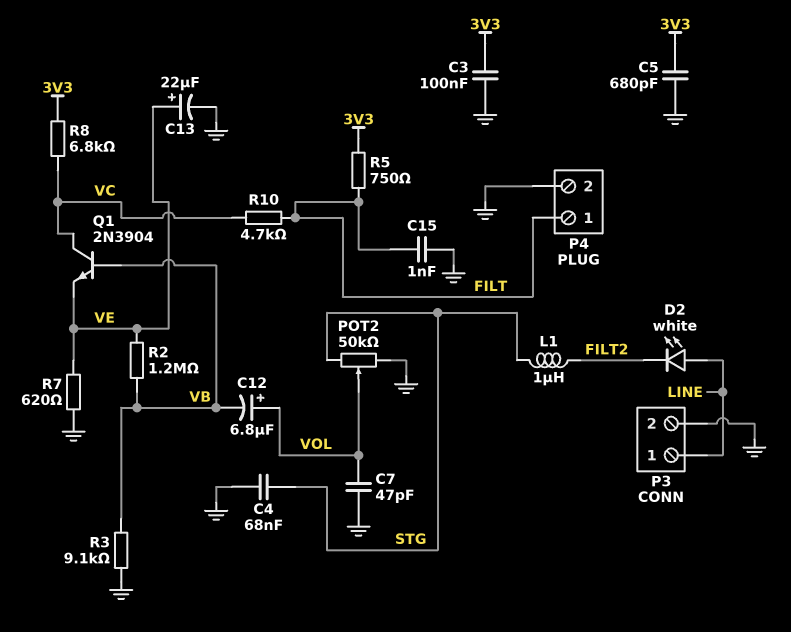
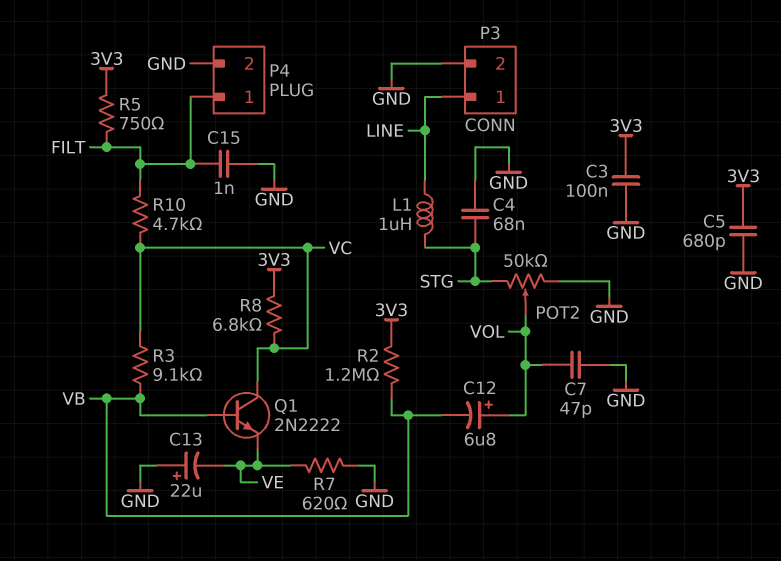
C13: 22uF (plus VE, minus GND) -> 22uF (plus GND, minus VE)
D2: LED white (A LINE, K FILT2) -> none
L1: 1uH (FILT2, STG) -> 1uH (LINE, STG)
Q1: NPN 2N3904 (B VB, C VC, E VE) -> NPN 2N2222 (B VB, C VC, E VE)
R2: 1.2M (VB, VE) -> 1.2M (3V3, VB)
R3: 9.1k (GND, VB) -> 9.1k (VB, VC)

